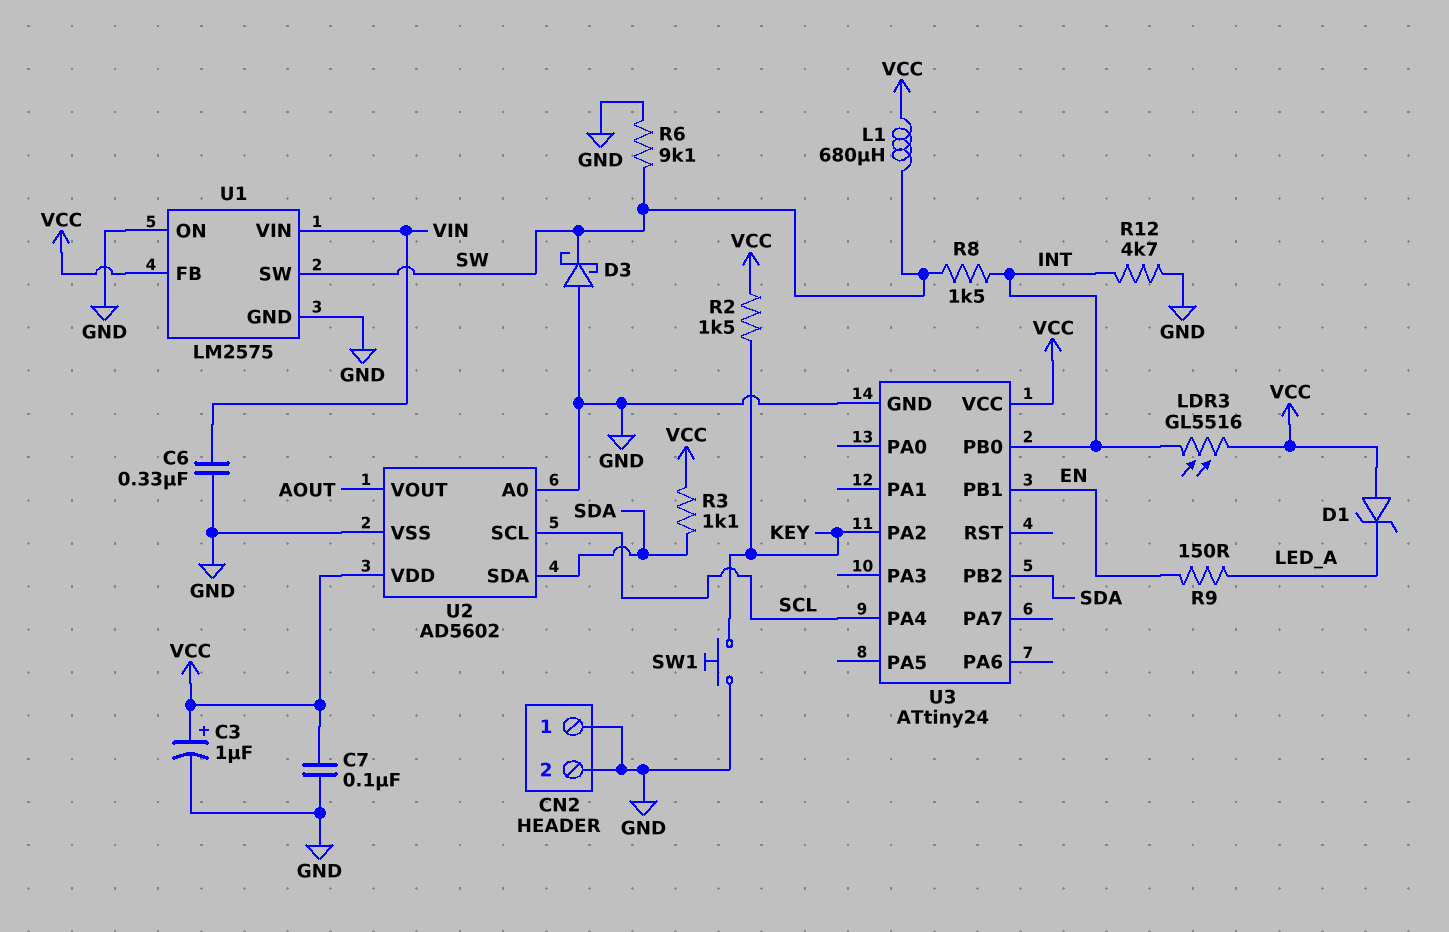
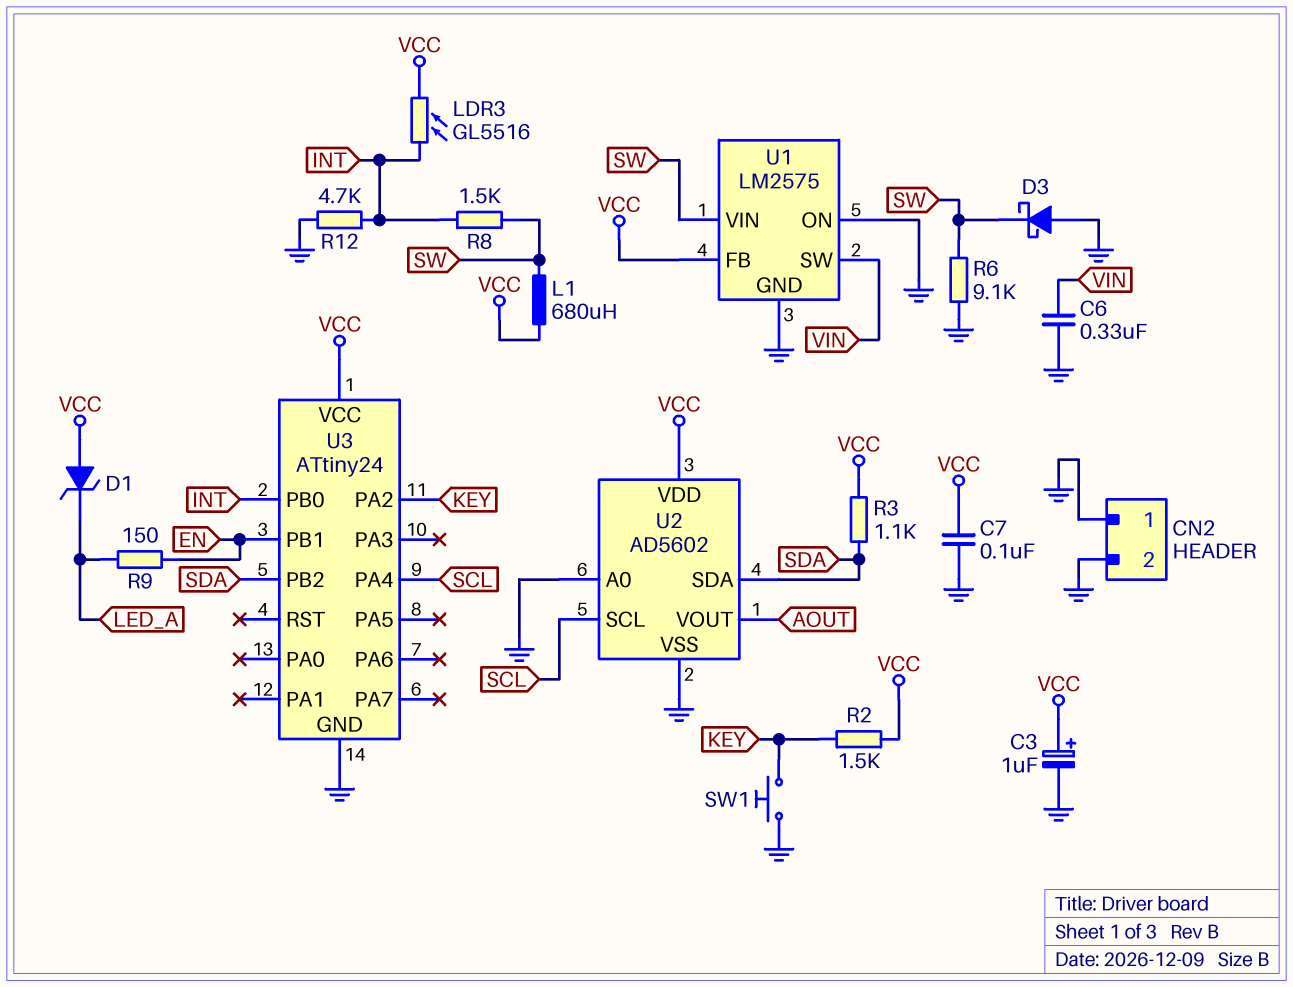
U1 pin SW: SW -> VIN
U1 pin VIN: VIN -> SW

